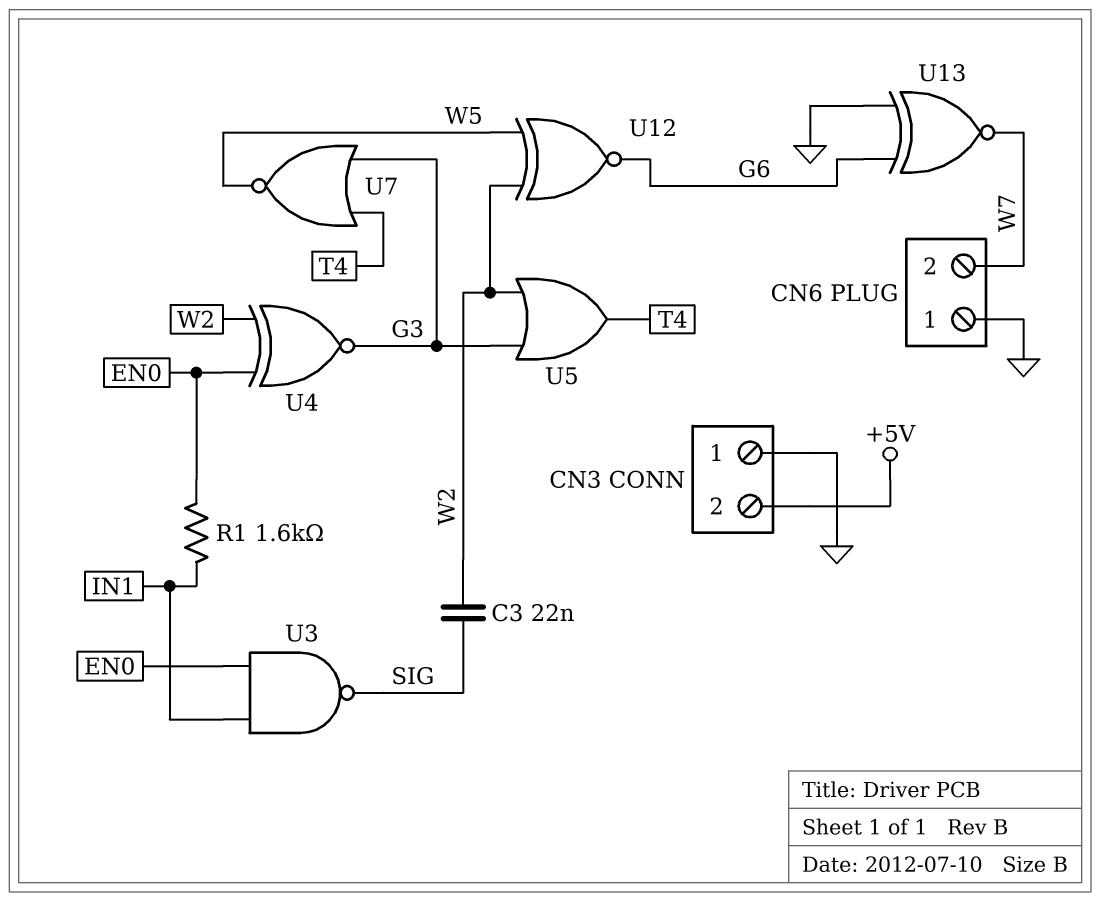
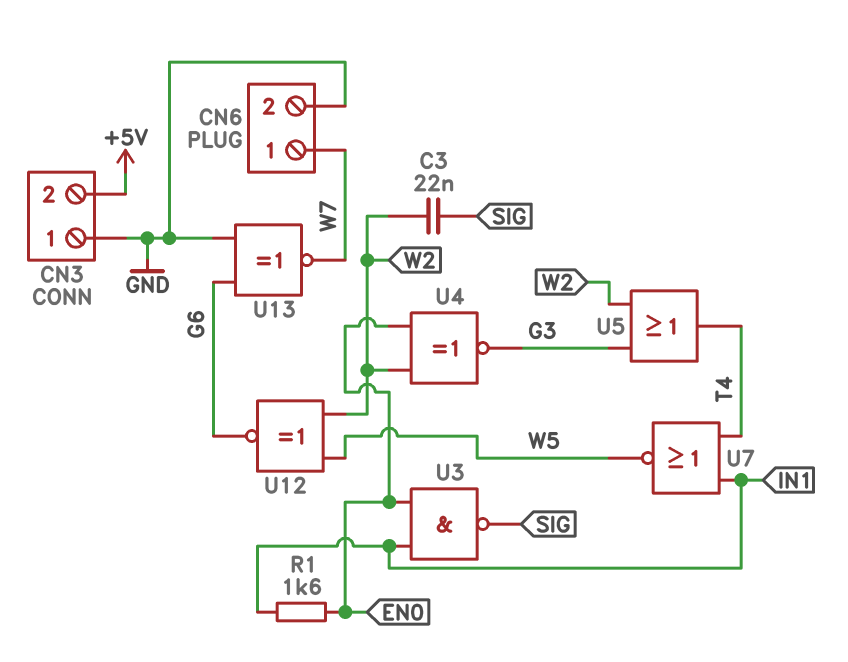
CN6 pin 1: GND -> W7
CN6 pin 2: W7 -> GND
U7: NOR (in G3, in T4, out W5) -> NOR (in IN1, in T4, out W5)

